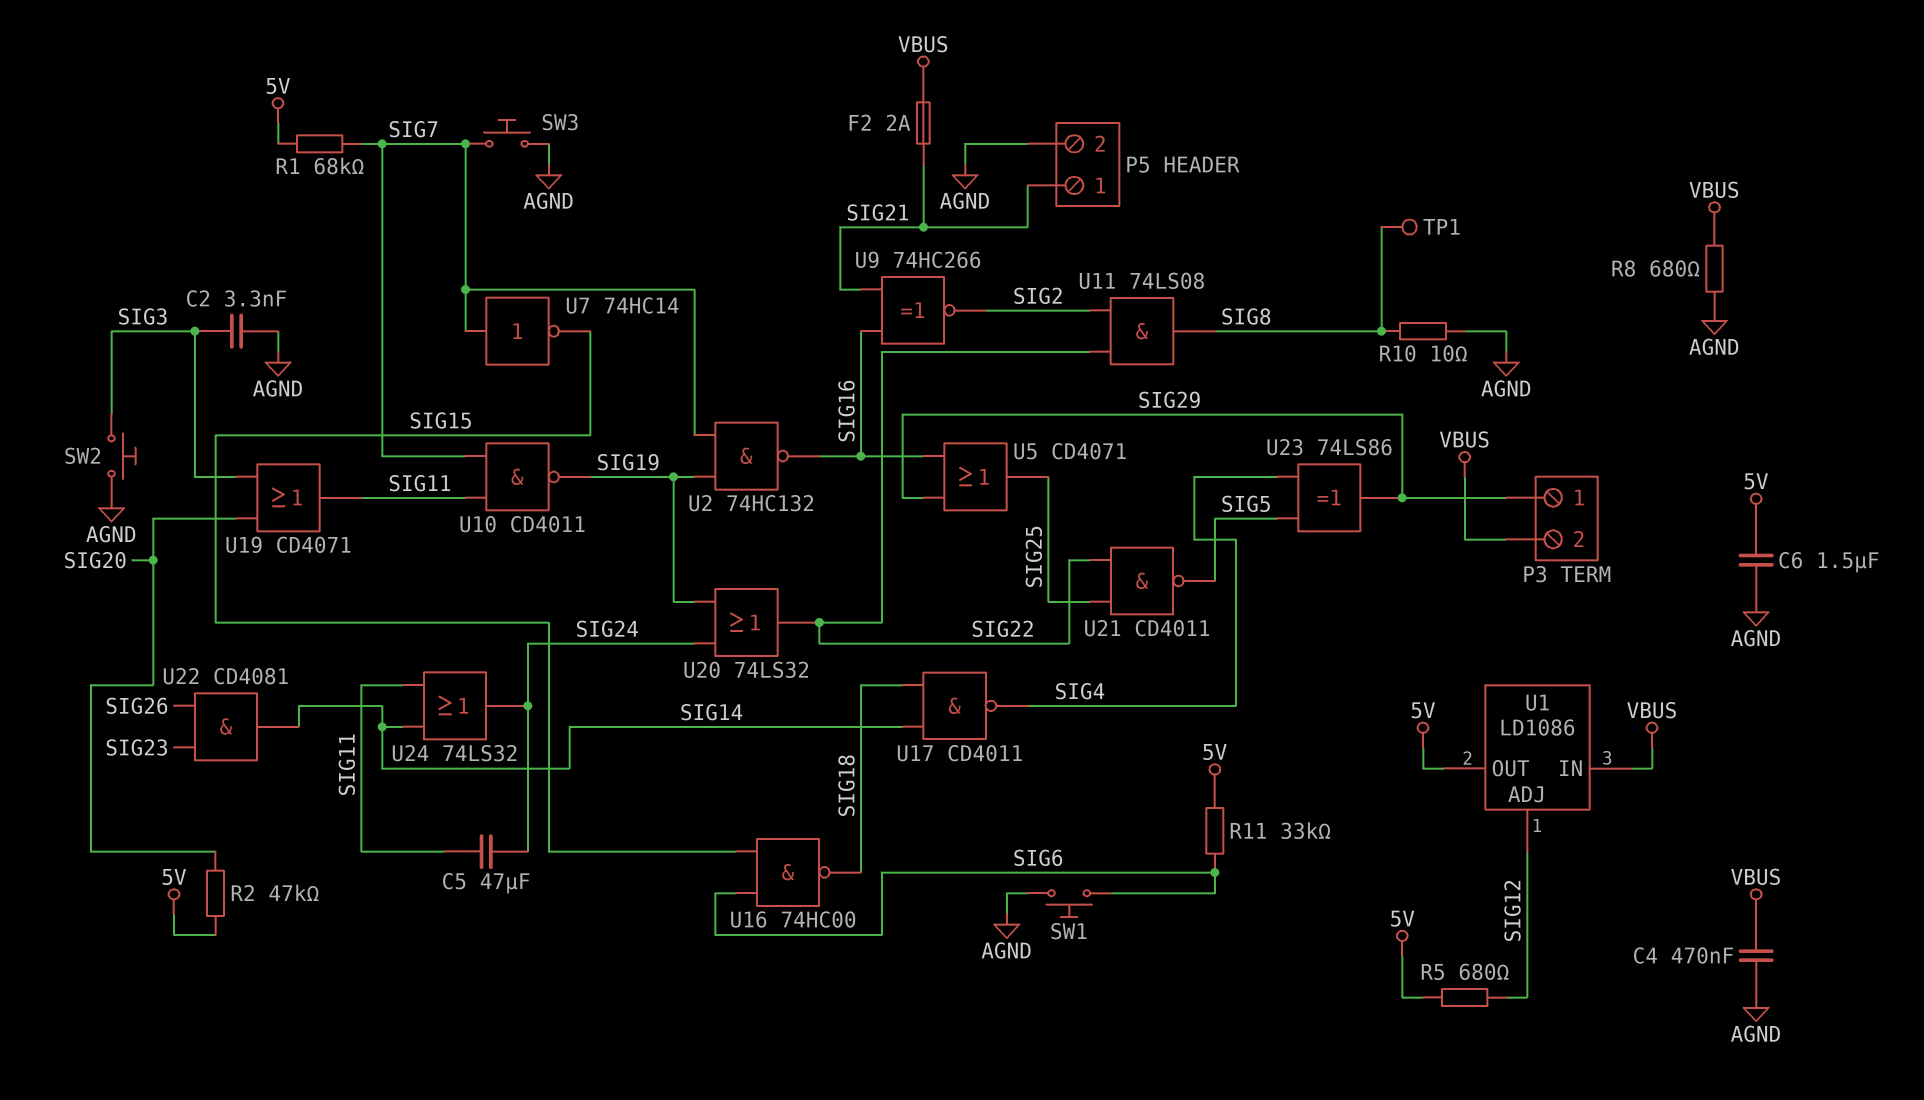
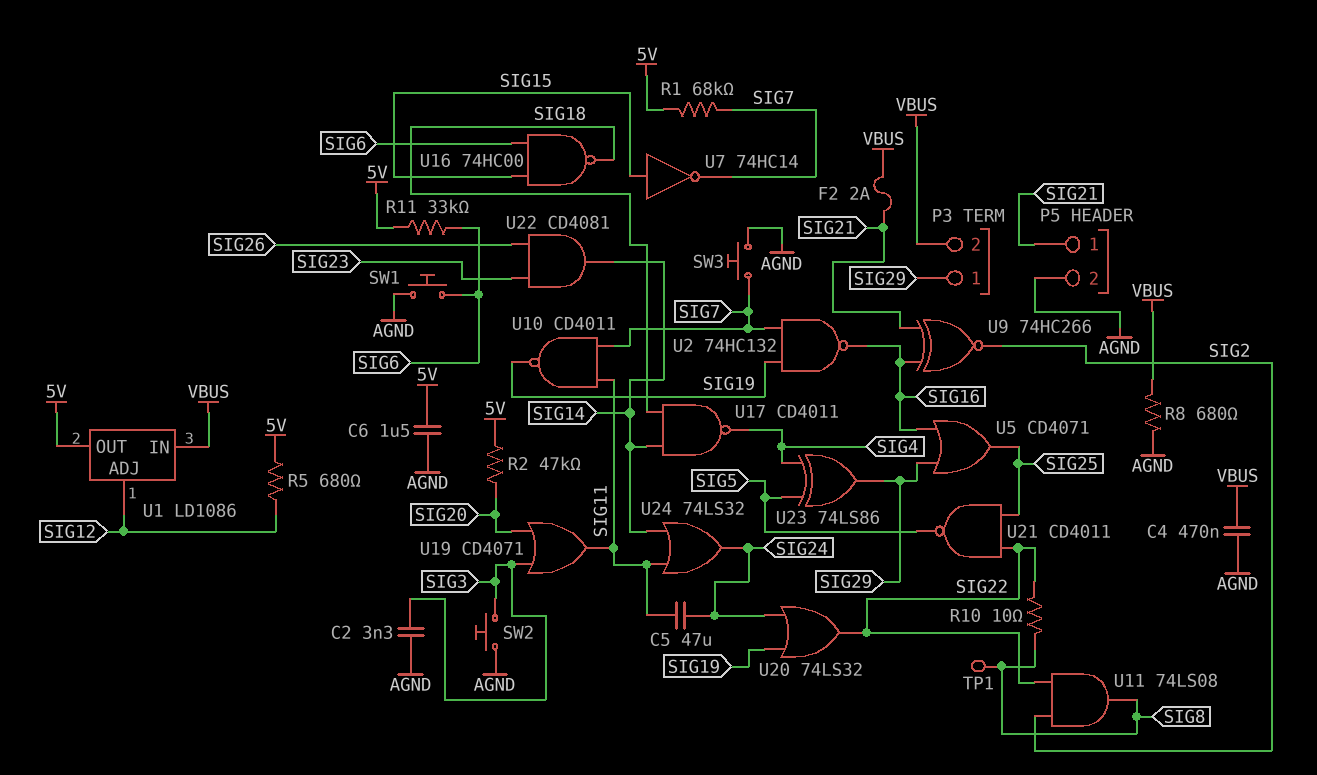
R10: 10 (AGND, SIG8) -> 10 (SIG8, SIG22)
U7: NOT 74HC14 (in SIG7, out SIG15) -> NOT 74HC14 (in SIG15, out SIG7)

